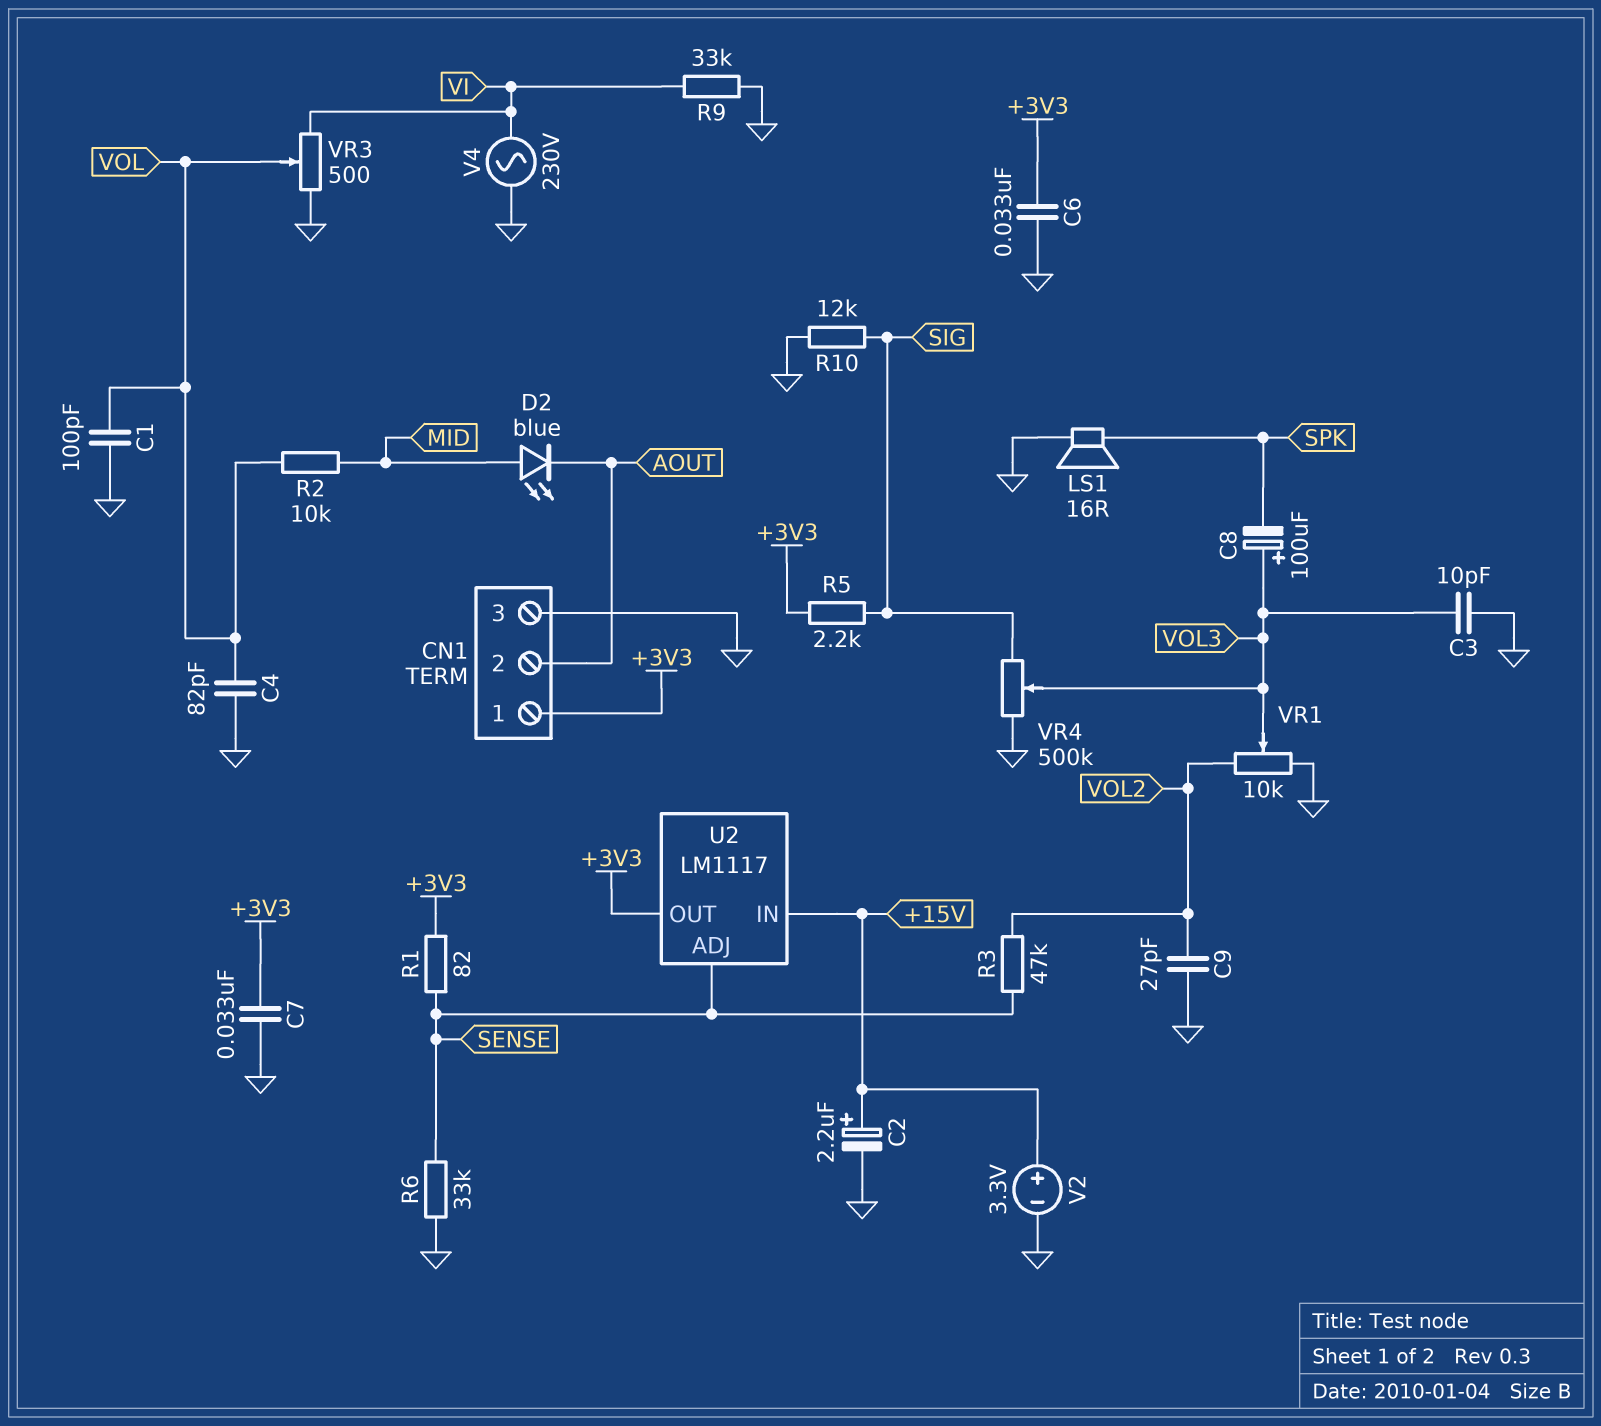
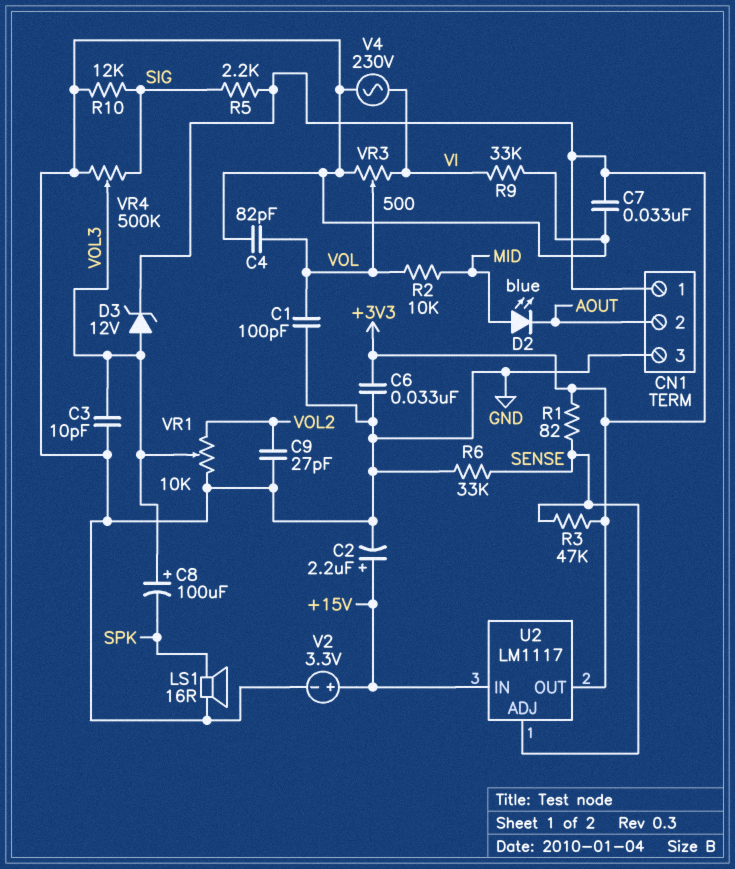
D3: none -> zener 12V (A VOL3, K +3V3)
R3: 47k (SENSE, VOL2) -> 47k (+3V3, SENSE)

